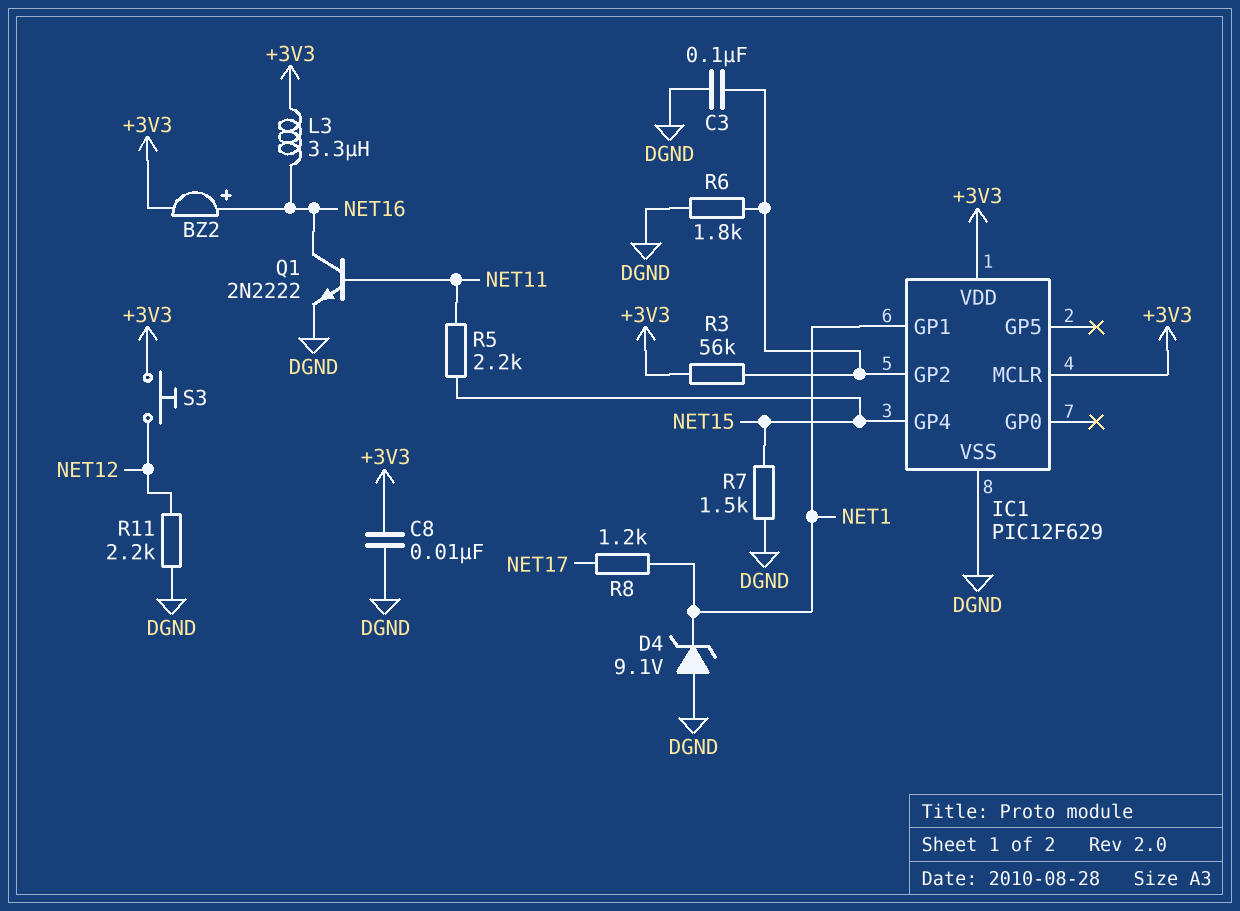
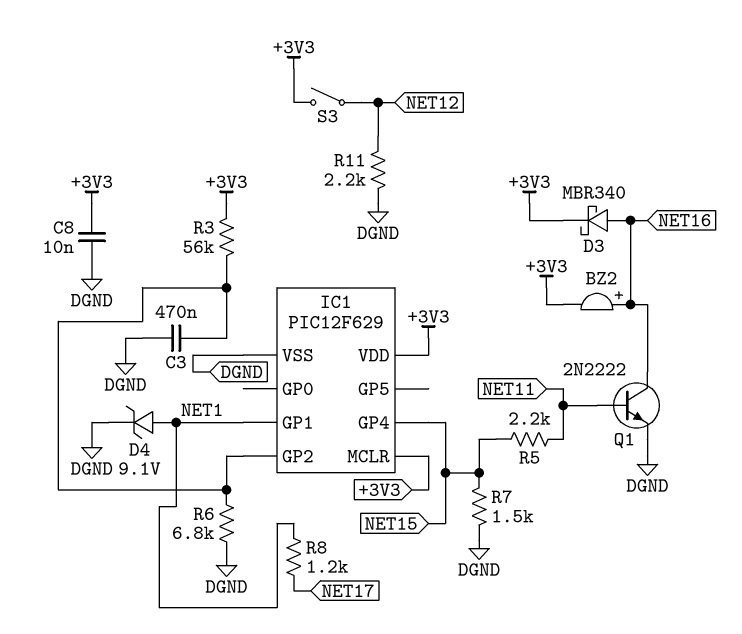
C3: 100nF (DGND, IC1/GP2) -> 470nF (DGND, IC1/GP2)
D3: none -> schottky MBR340 (A NET16, K +3V3)
D4: zener 9.1V (A DGND, K NET1) -> zener 9.1V (A NET1, K DGND)
L3: 3.3uH (+3V3, NET16) -> none
R6: 1.8k (DGND, IC1/GP2) -> 6.8k (DGND, IC1/GP2)
S3: button (+3V3, NET12) -> switch (+3V3, NET12)

